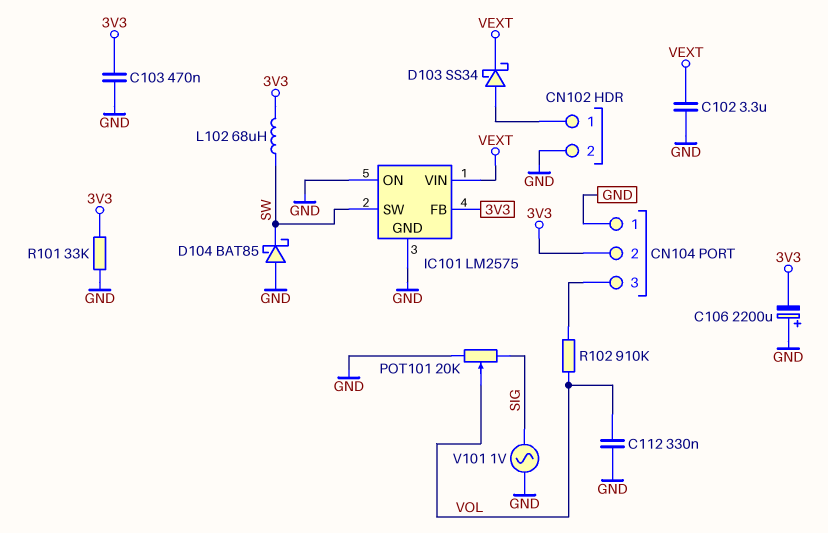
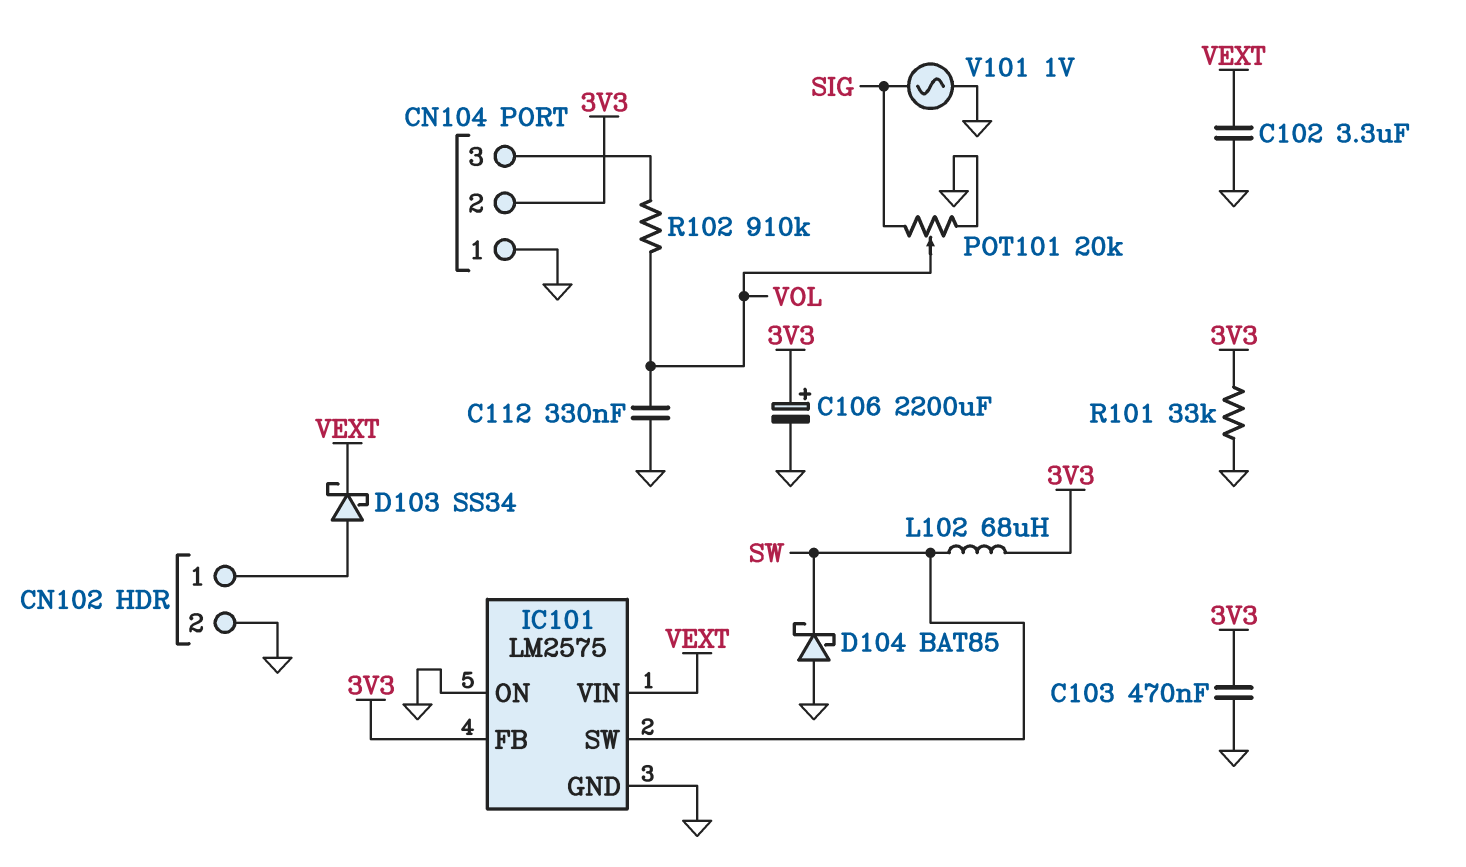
C106: 2200uF (plus GND, minus 3V3) -> 2200uF (plus 3V3, minus GND)

